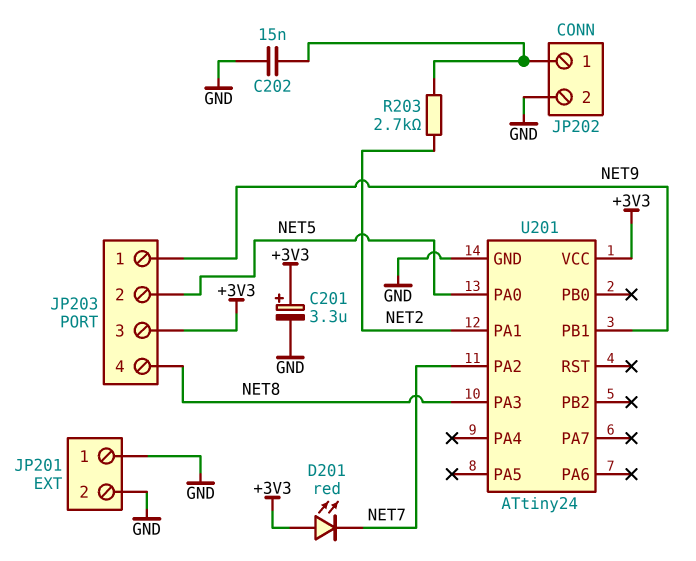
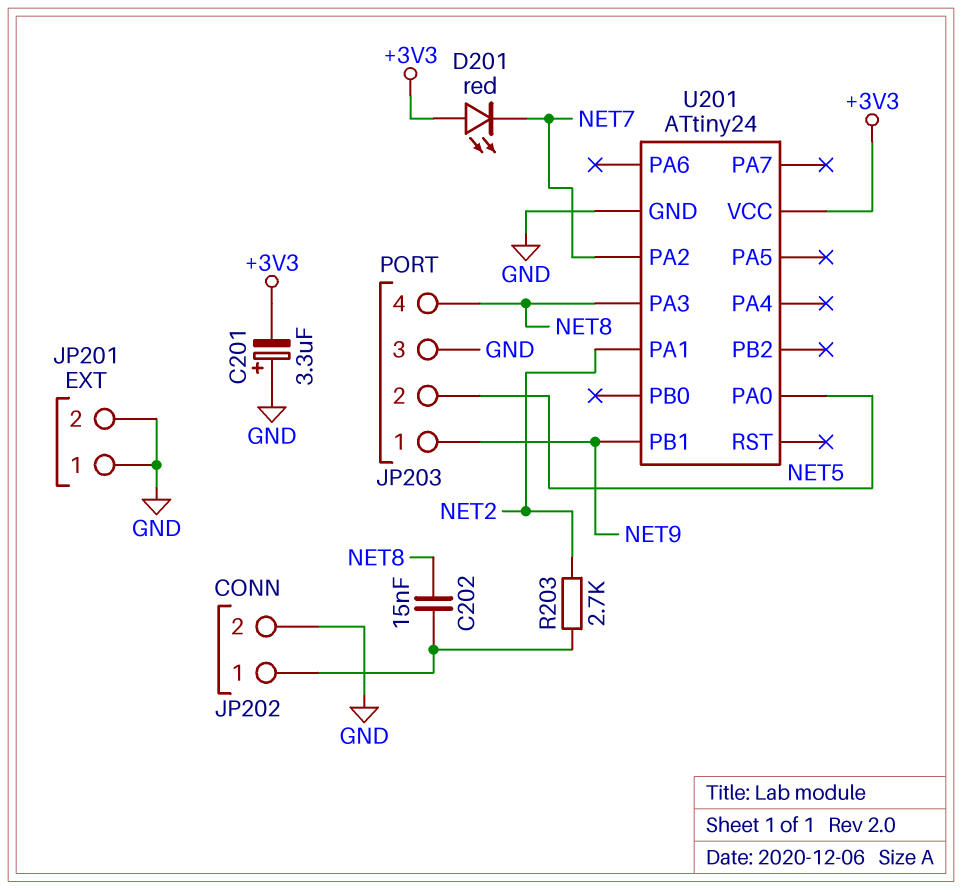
C201: 3.3uF (plus +3V3, minus GND) -> 3.3uF (plus GND, minus +3V3)
C202: 15nF (GND, JP202/1) -> 15nF (JP202/1, NET8)
JP203 pin 3: +3V3 -> GND

